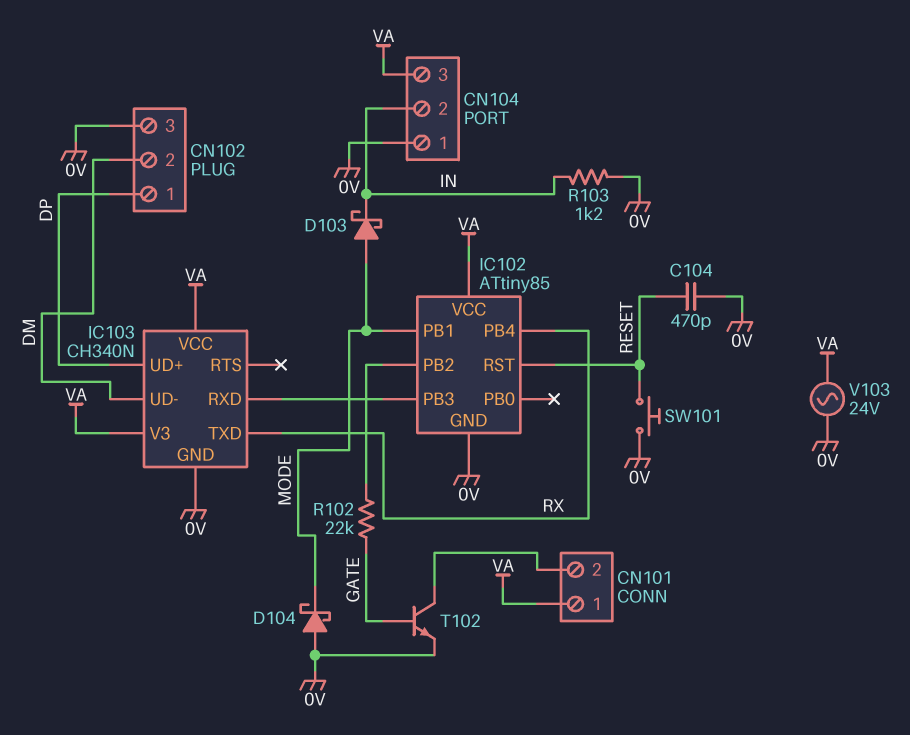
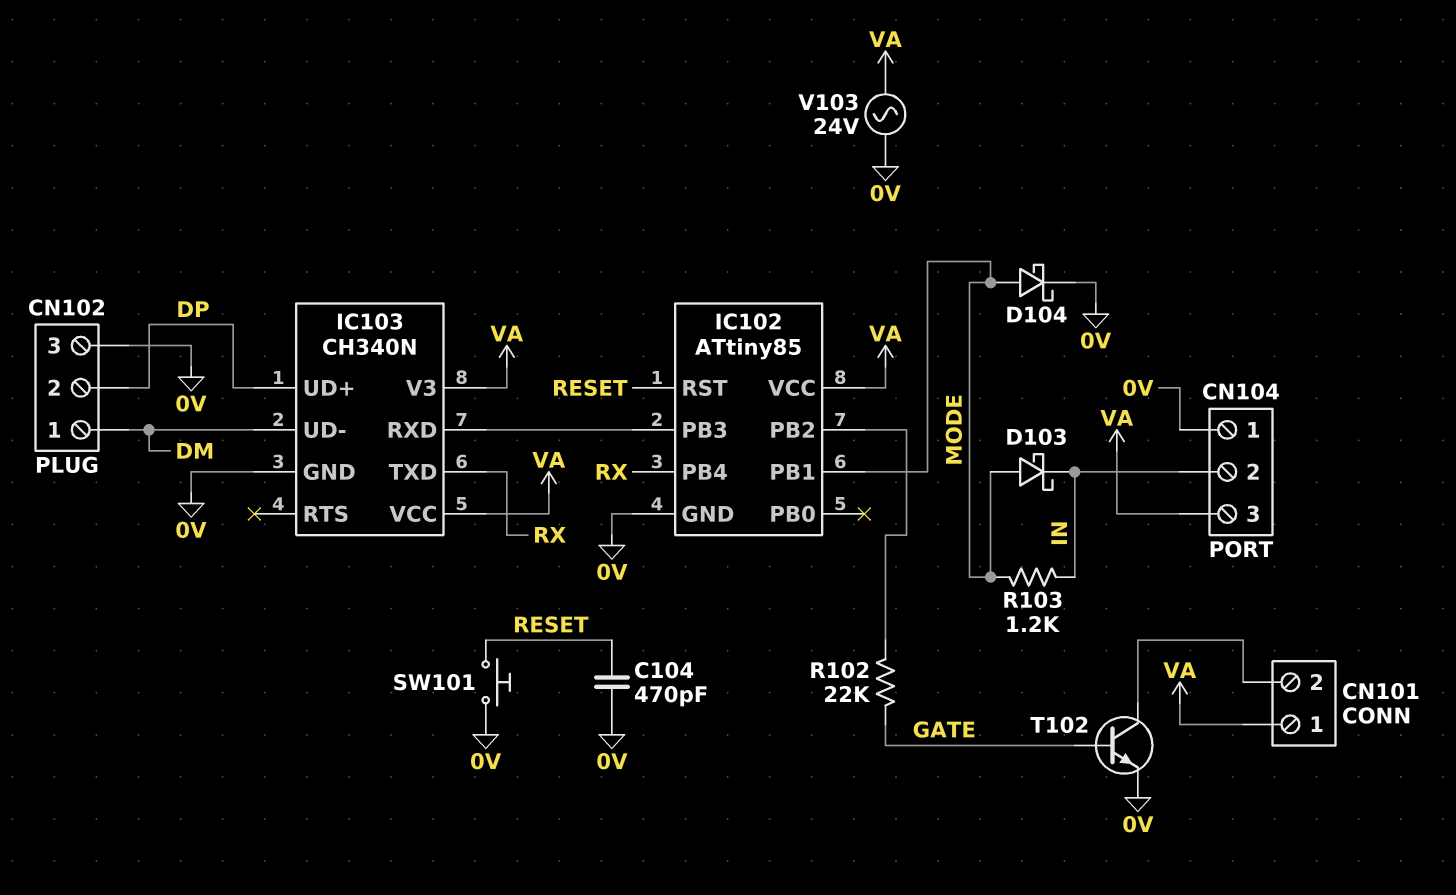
CN102 pin 1: DP -> DM
CN102 pin 2: DM -> DP
D104: schottky (A 0V, K MODE) -> schottky (A MODE, K 0V)
R103: 1.2k (0V, IN) -> 1.2k (IN, MODE)

